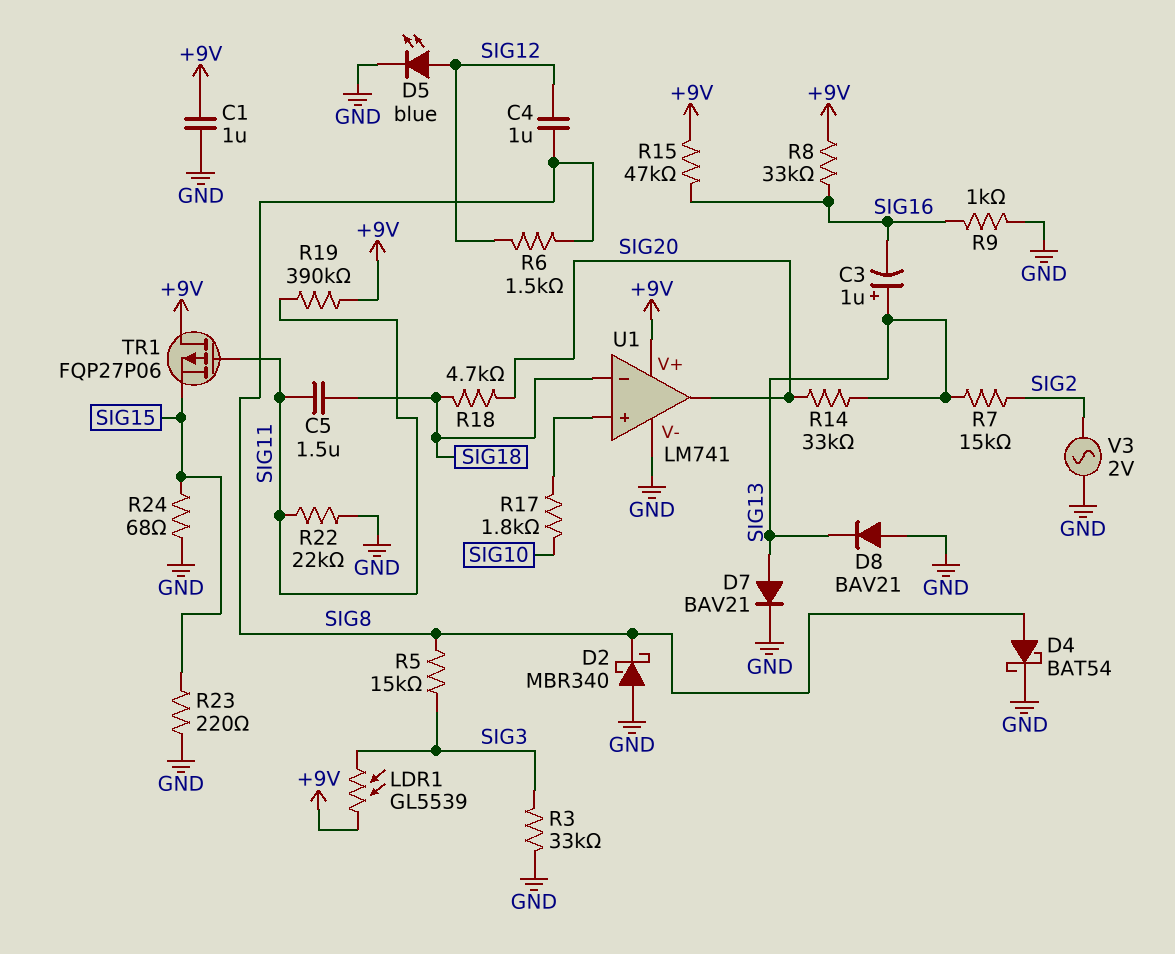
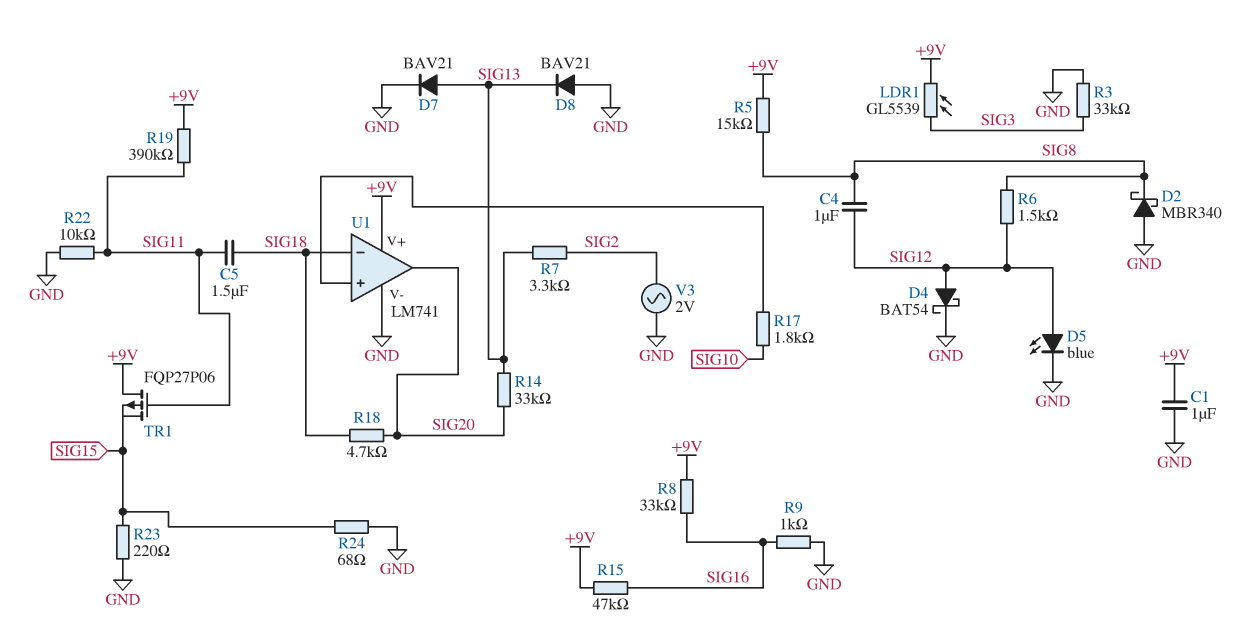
C3: 1uF (plus SIG13, minus SIG16) -> none
D4: schottky BAT54 (A SIG8, K GND) -> schottky BAT54 (A SIG12, K GND)
R5: 15k (SIG3, SIG8) -> 15k (+9V, SIG8)
R7: 15k (SIG2, SIG13) -> 3.3k (SIG2, SIG13)
R22: 22k (GND, SIG11) -> 10k (GND, SIG11)

